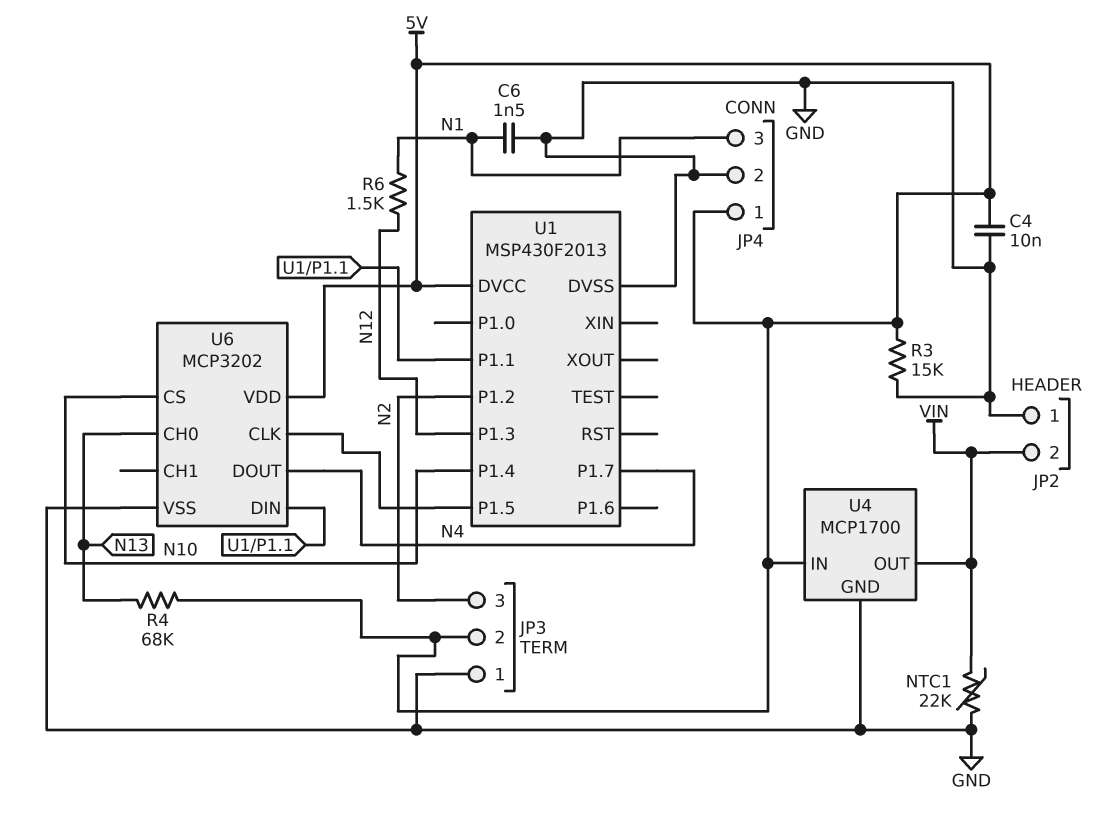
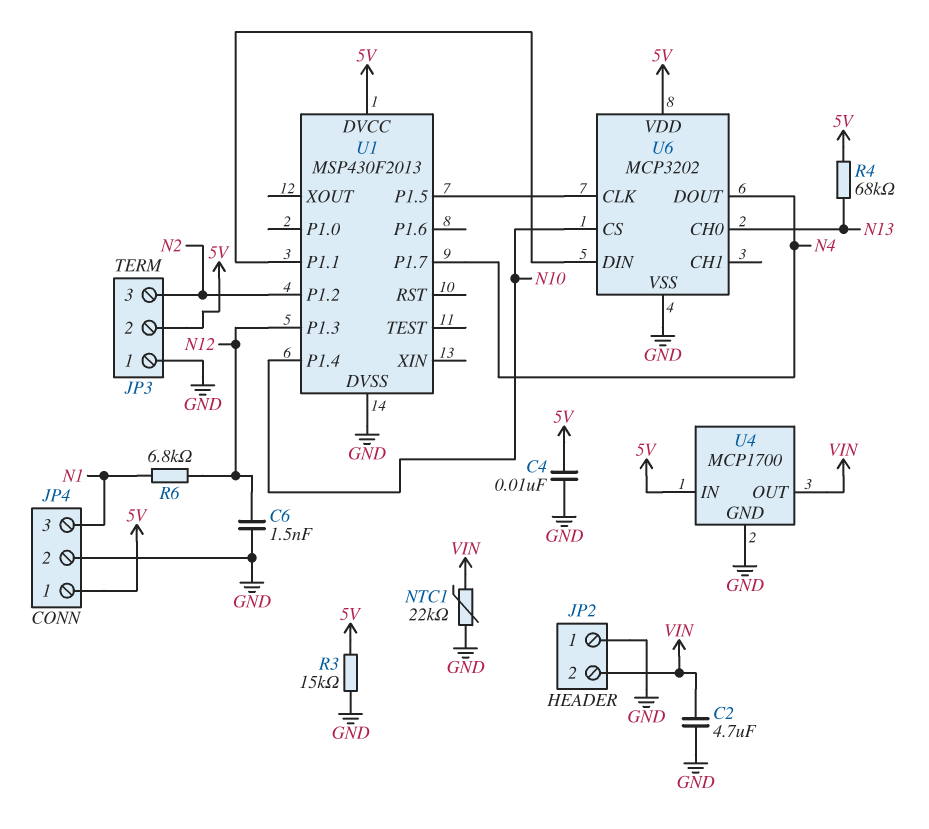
C2: none -> 4.7uF (GND, VIN)
C6: 1.5nF (GND, N1) -> 1.5nF (GND, N12)
R6: 1.5k (N1, N12) -> 6.8k (N1, N12)

